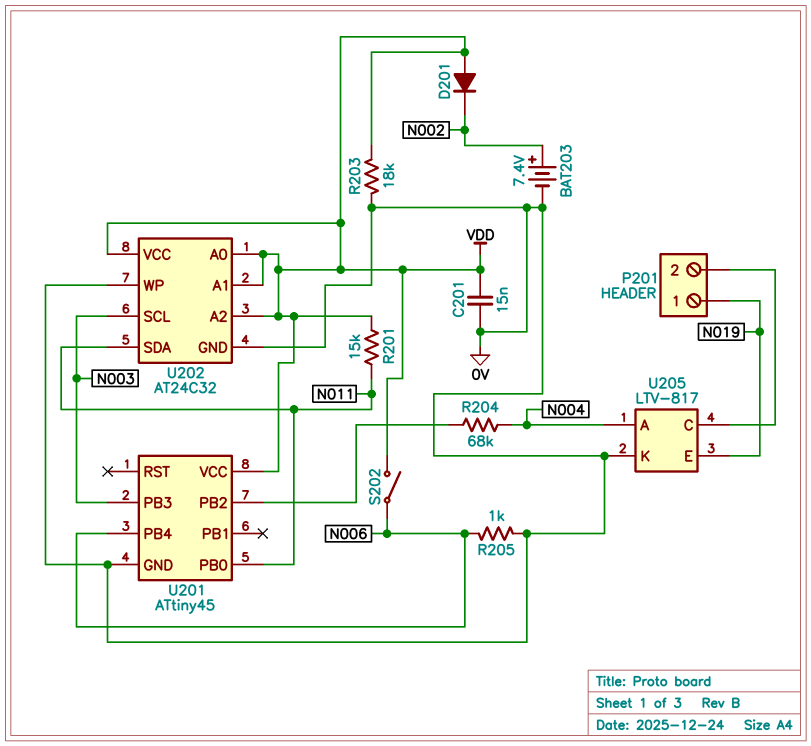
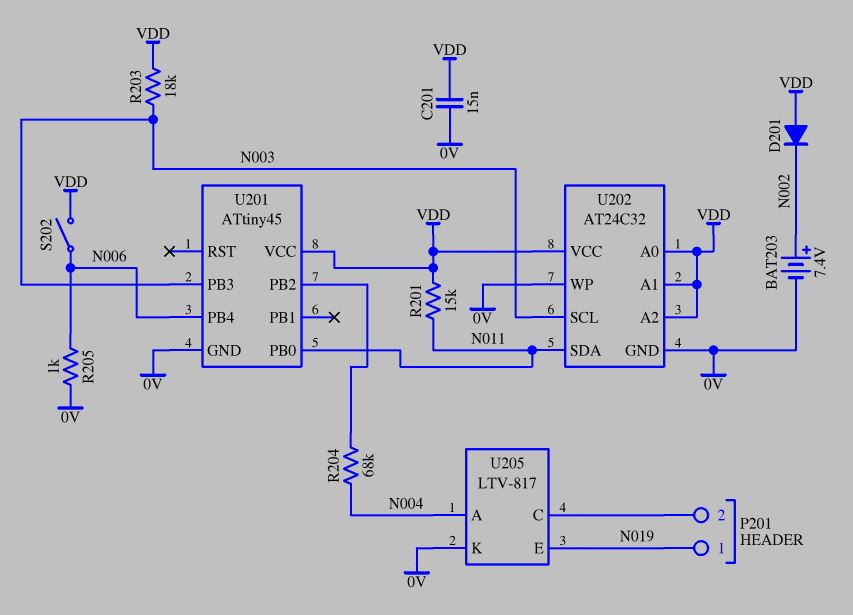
R203: 18k (0V, VDD) -> 18k (N003, VDD)

